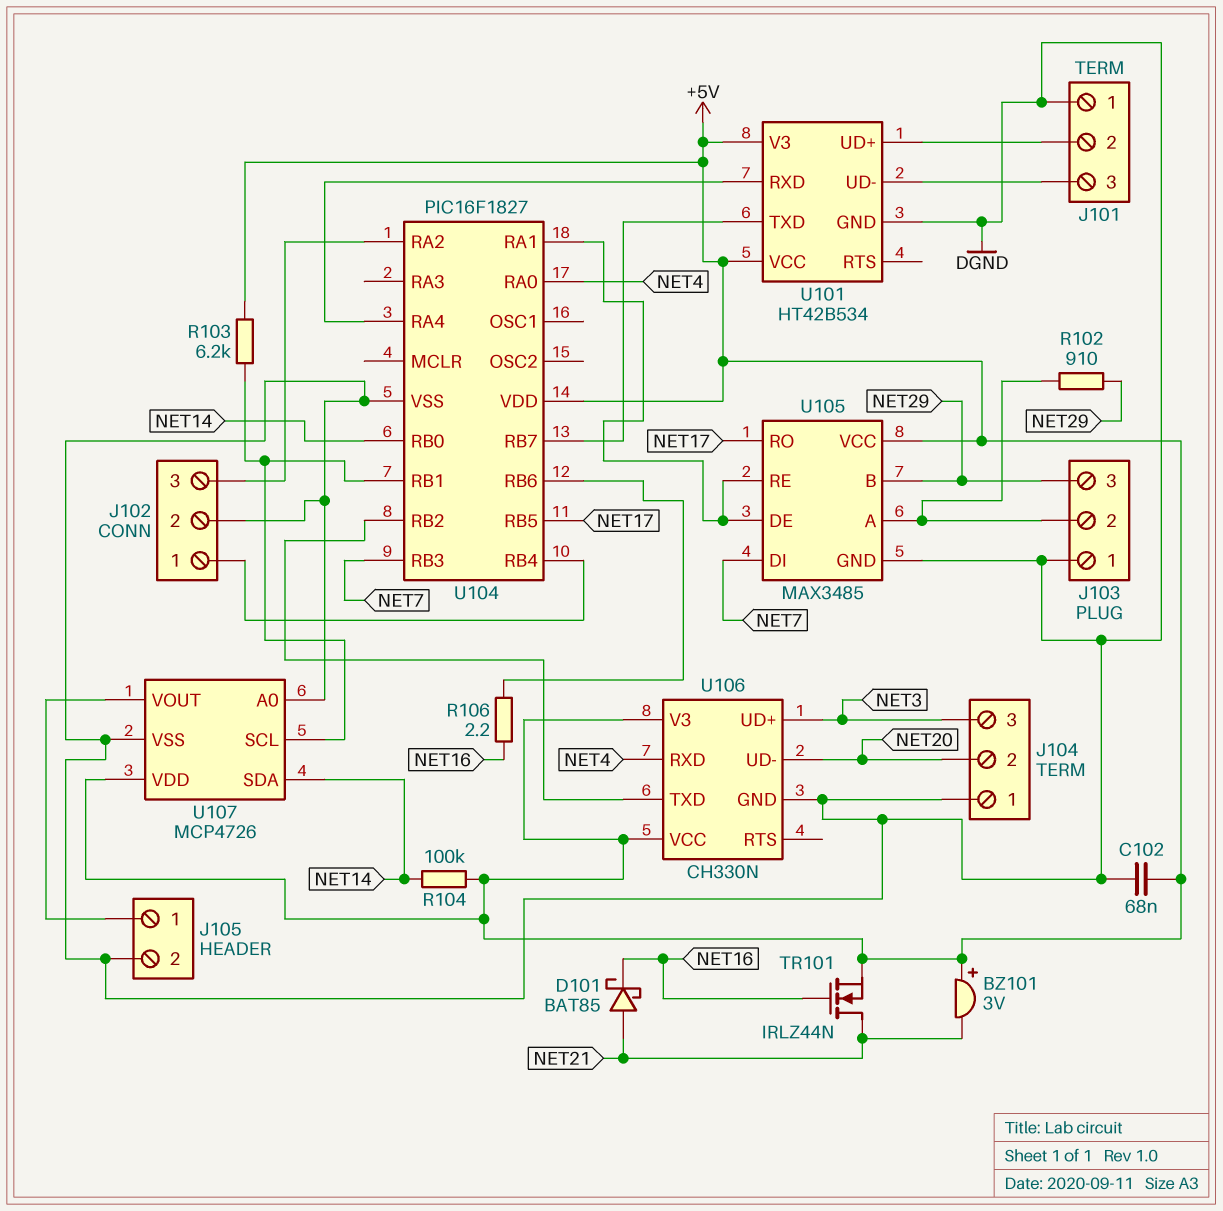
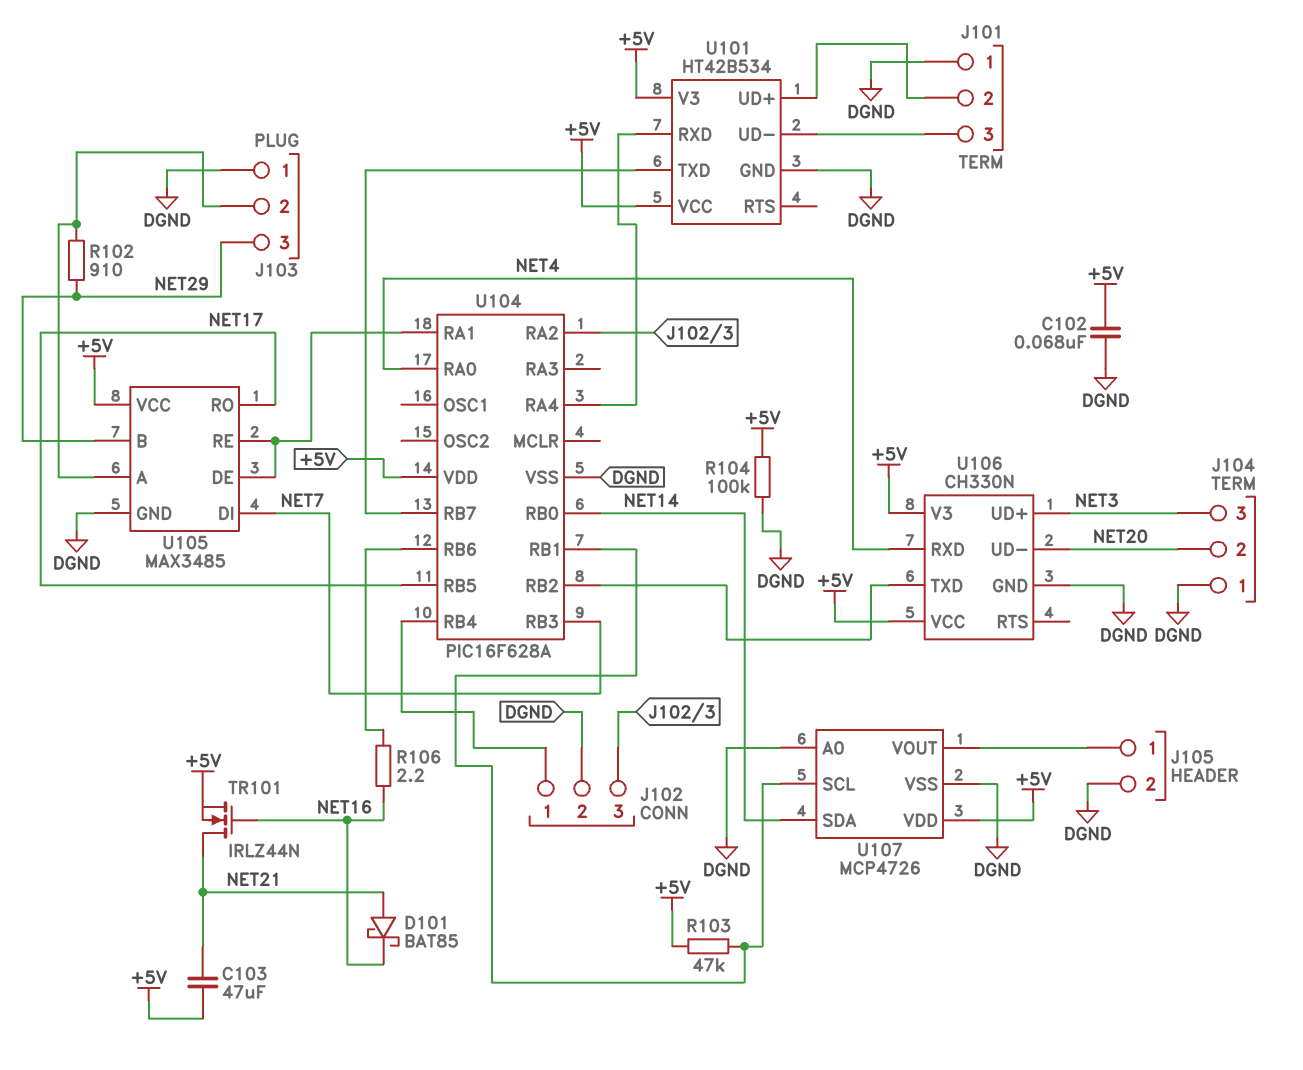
BZ101: buzzer 3V (plus +5V, minus NET21) -> none
C103: none -> 47uF (+5V, NET21)
R103: 6.2k (+5V, U104/RB1) -> 47k (+5V, U104/RB1)
R104: 100k (+5V, NET14) -> 100k (+5V, DGND)
U104: PIC16F1827 -> PIC16F628A

